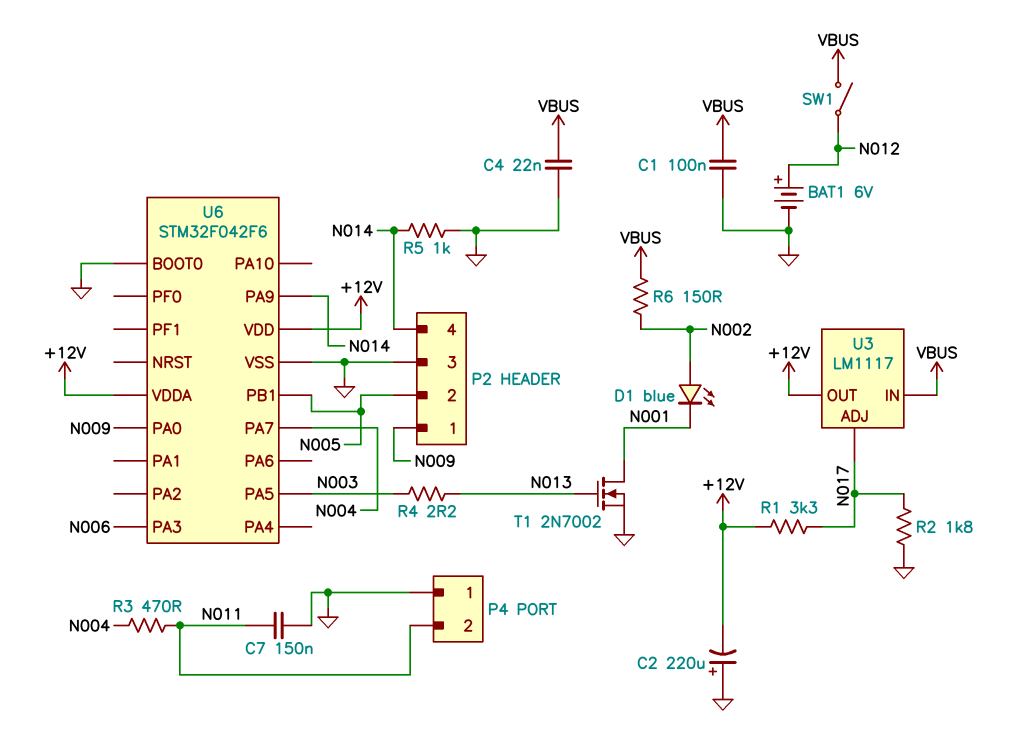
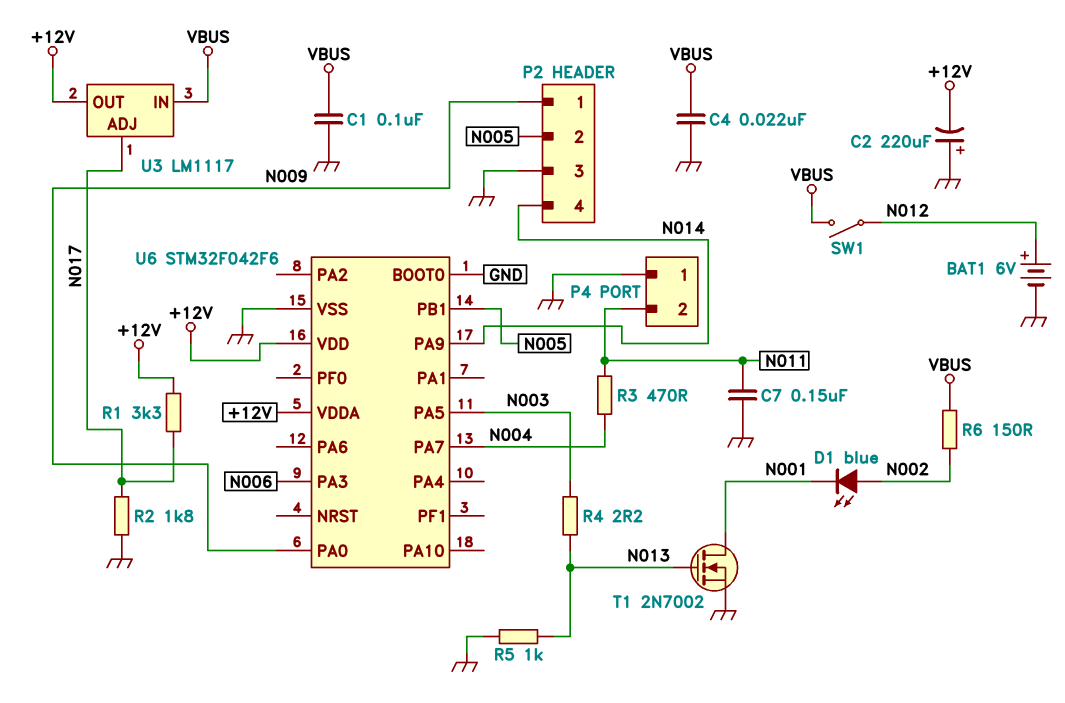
R5: 1k (GND, N014) -> 1k (GND, N013)

